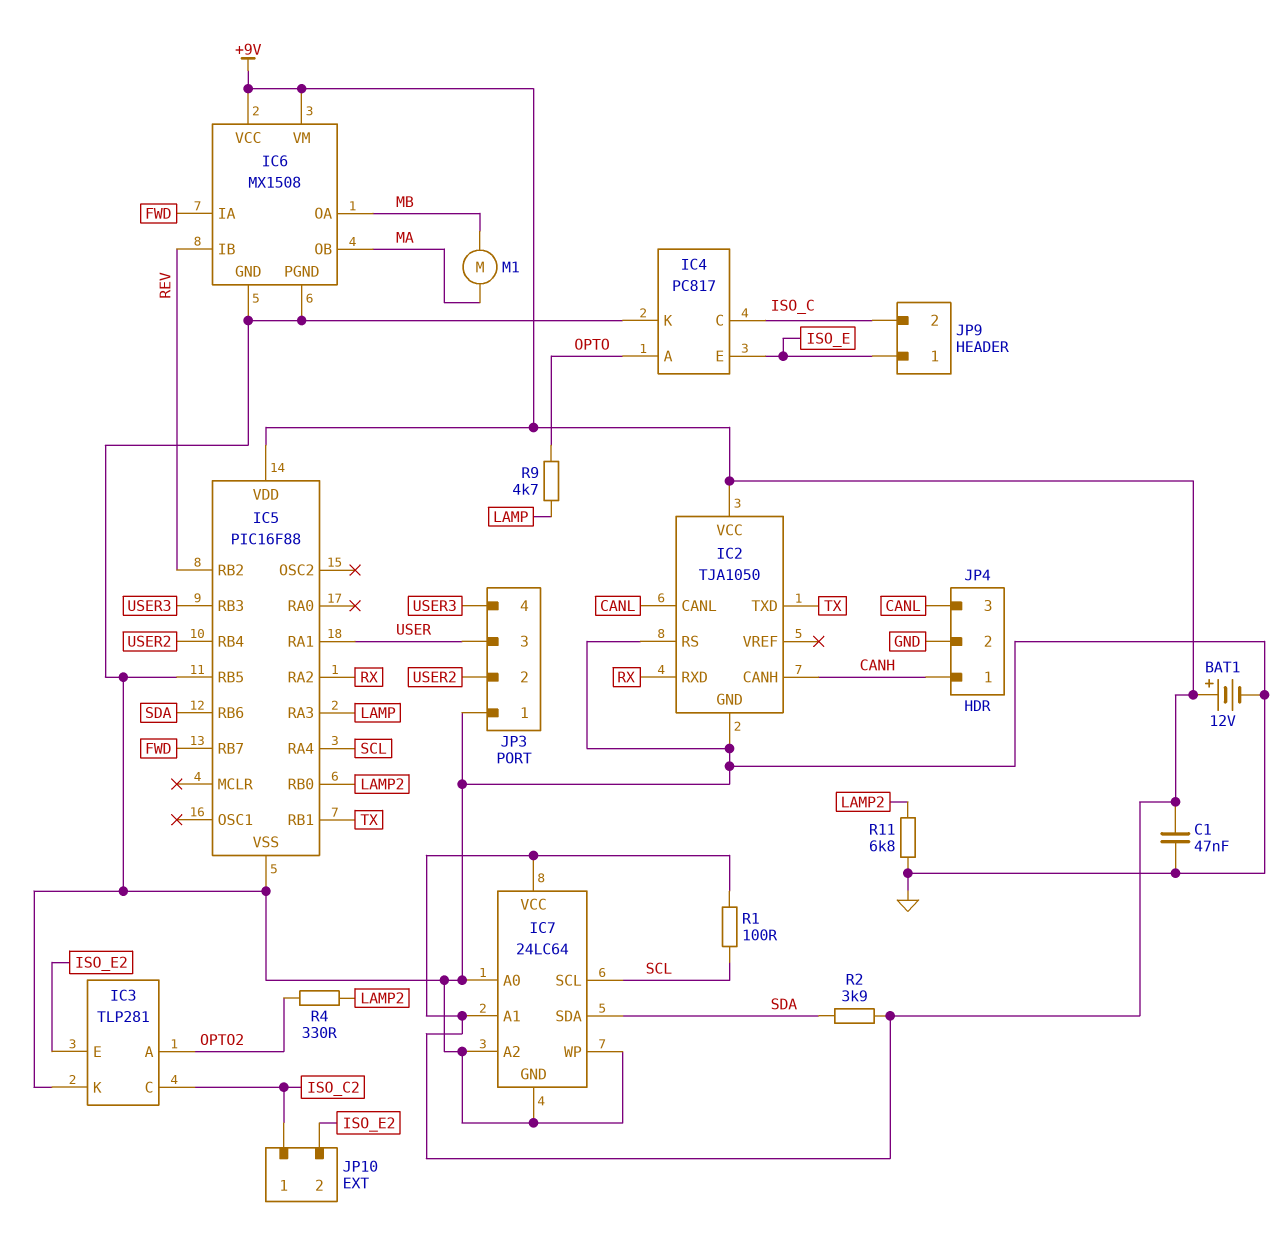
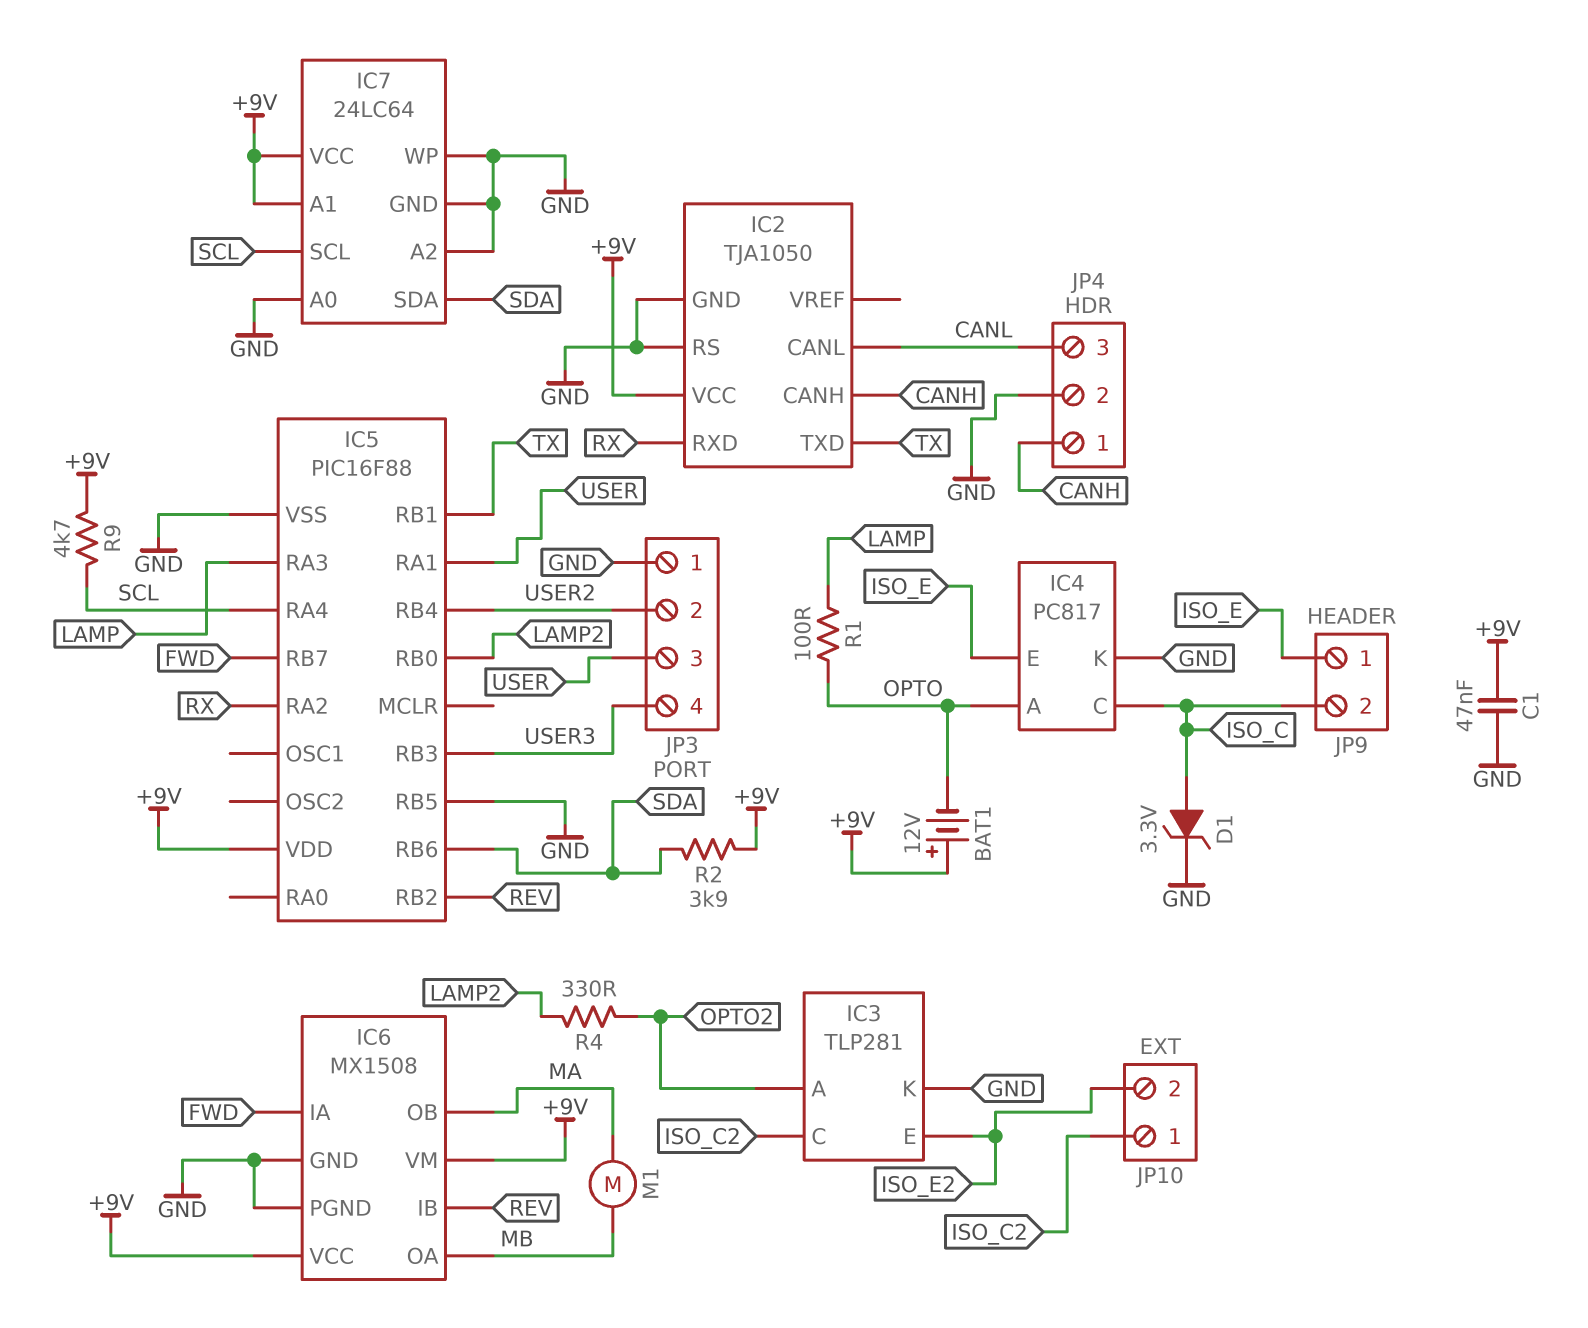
BAT1: 12V (plus +9V, minus GND) -> 12V (plus +9V, minus OPTO)
D1: none -> zener 3.3V (A ISO_C, K GND)
R1: 100 (+9V, SCL) -> 100 (LAMP, OPTO)
R9: 4.7k (LAMP, OPTO) -> 4.7k (+9V, SCL)
R11: 6.8k (GND, LAMP2) -> none

